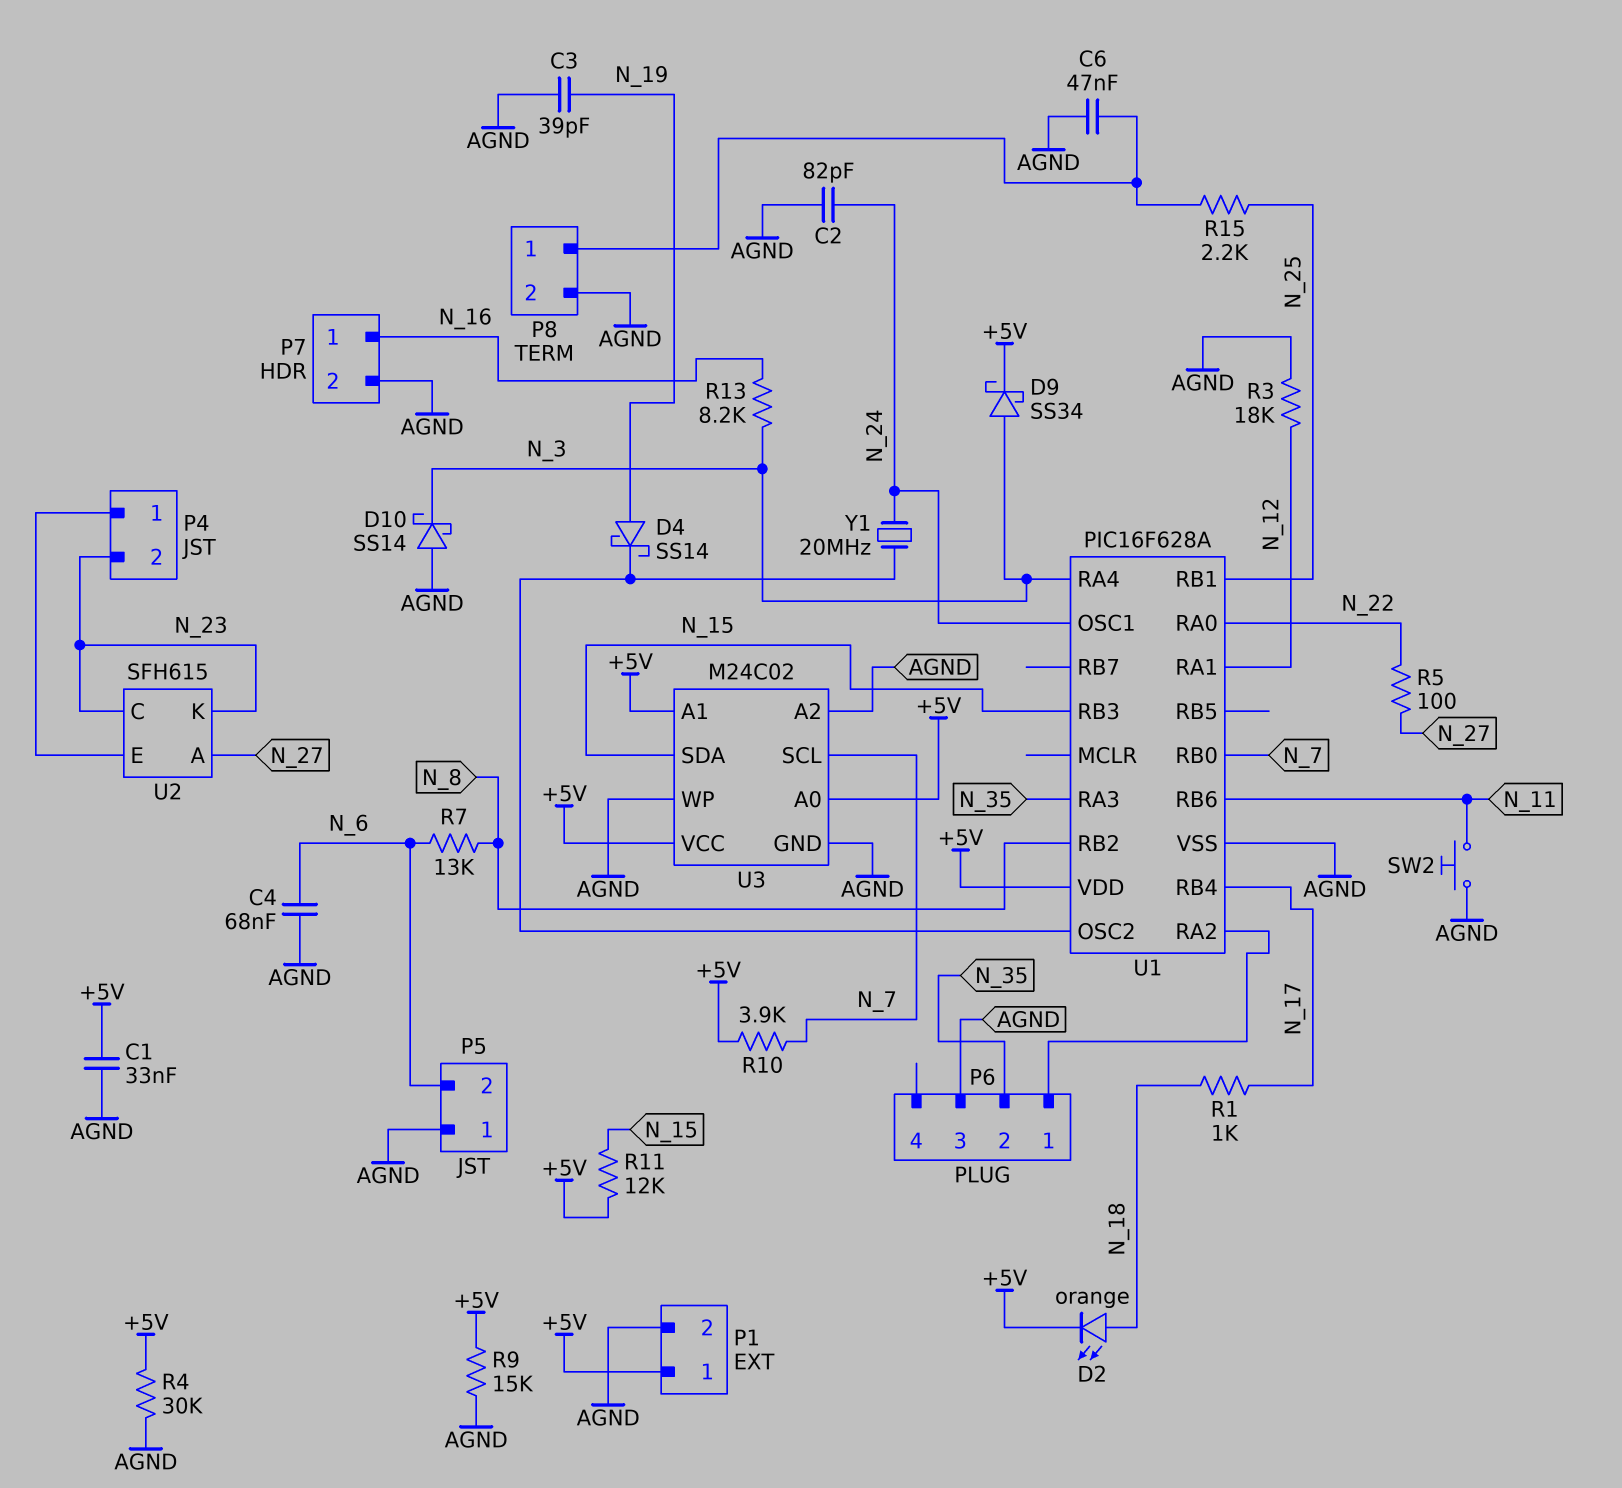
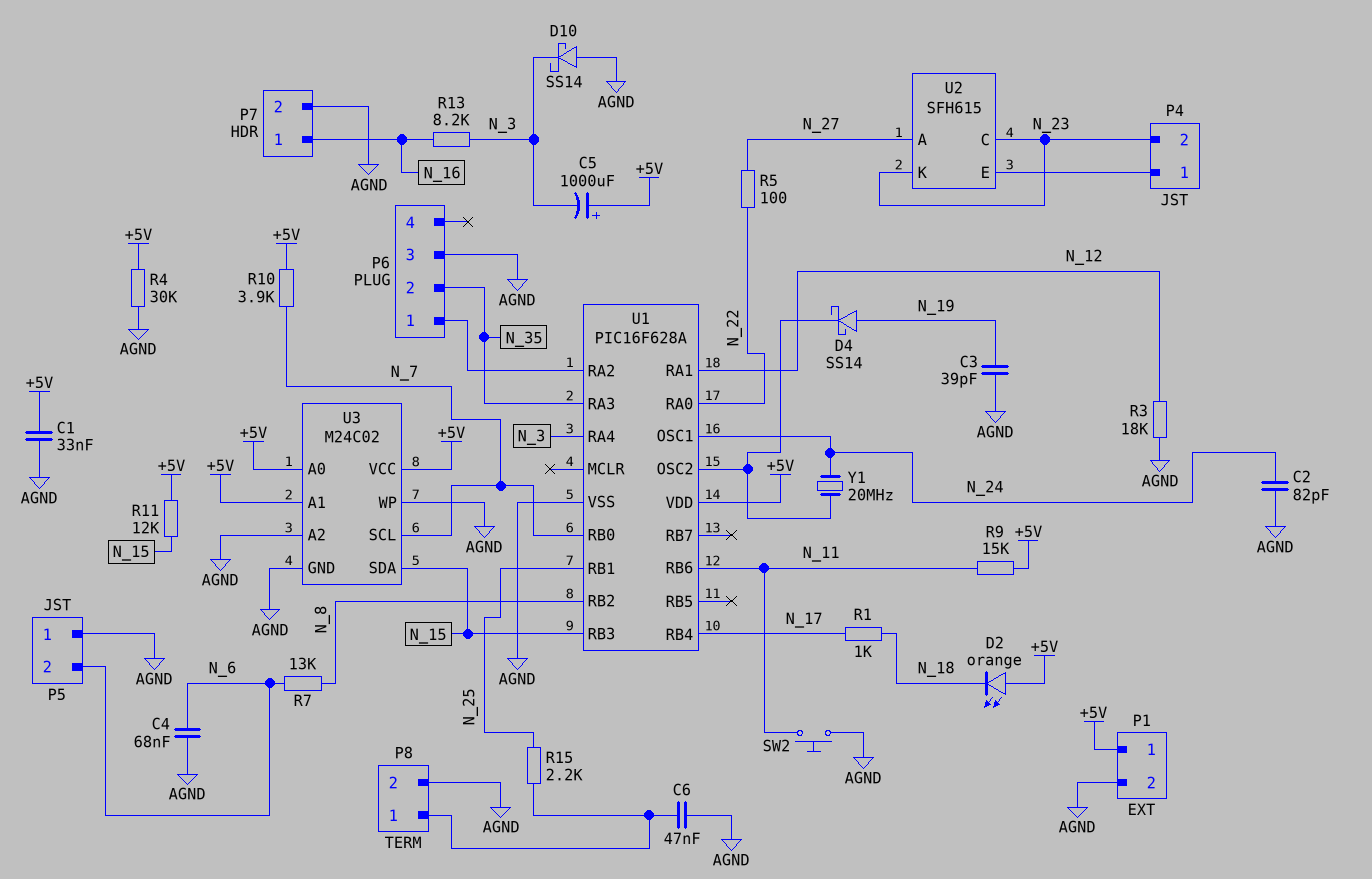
C5: none -> 1000uF (plus +5V, minus N_3)
D2: LED orange (A N_18, K +5V) -> LED orange (A +5V, K N_18)
D9: schottky SS34 (A N_3, K +5V) -> none
R9: 15k (+5V, AGND) -> 15k (+5V, N_11)

